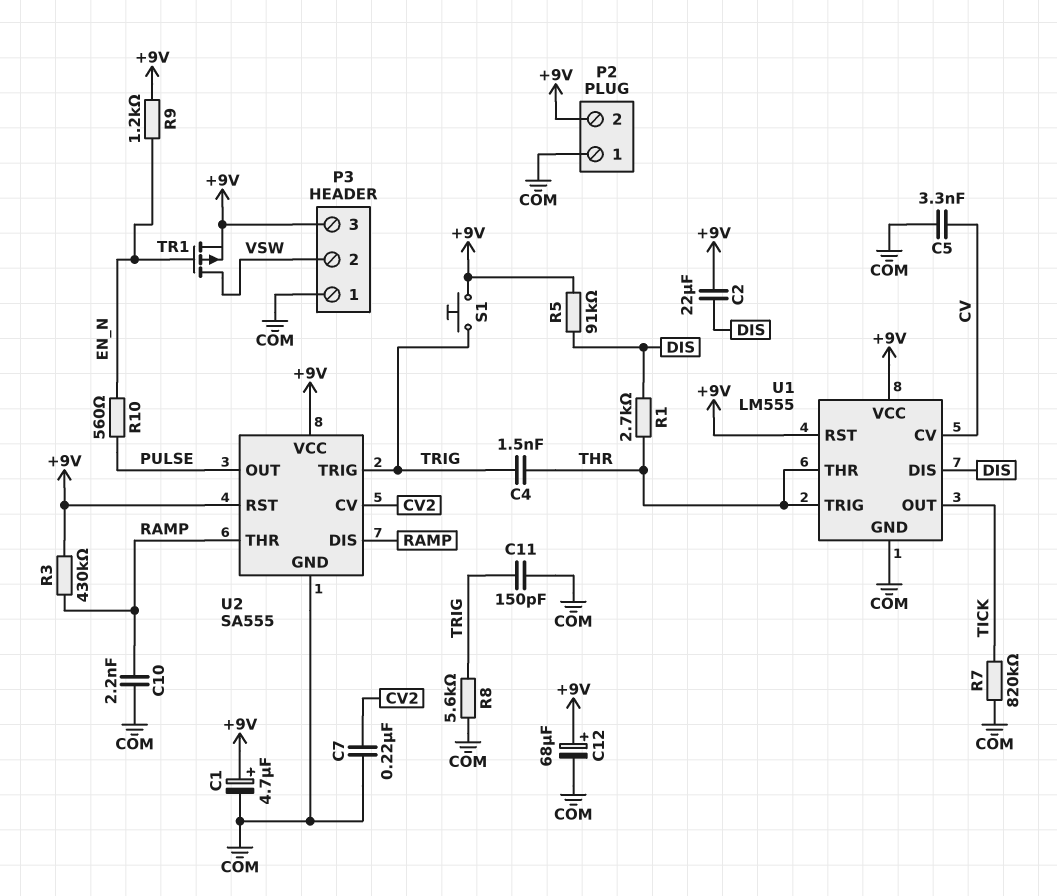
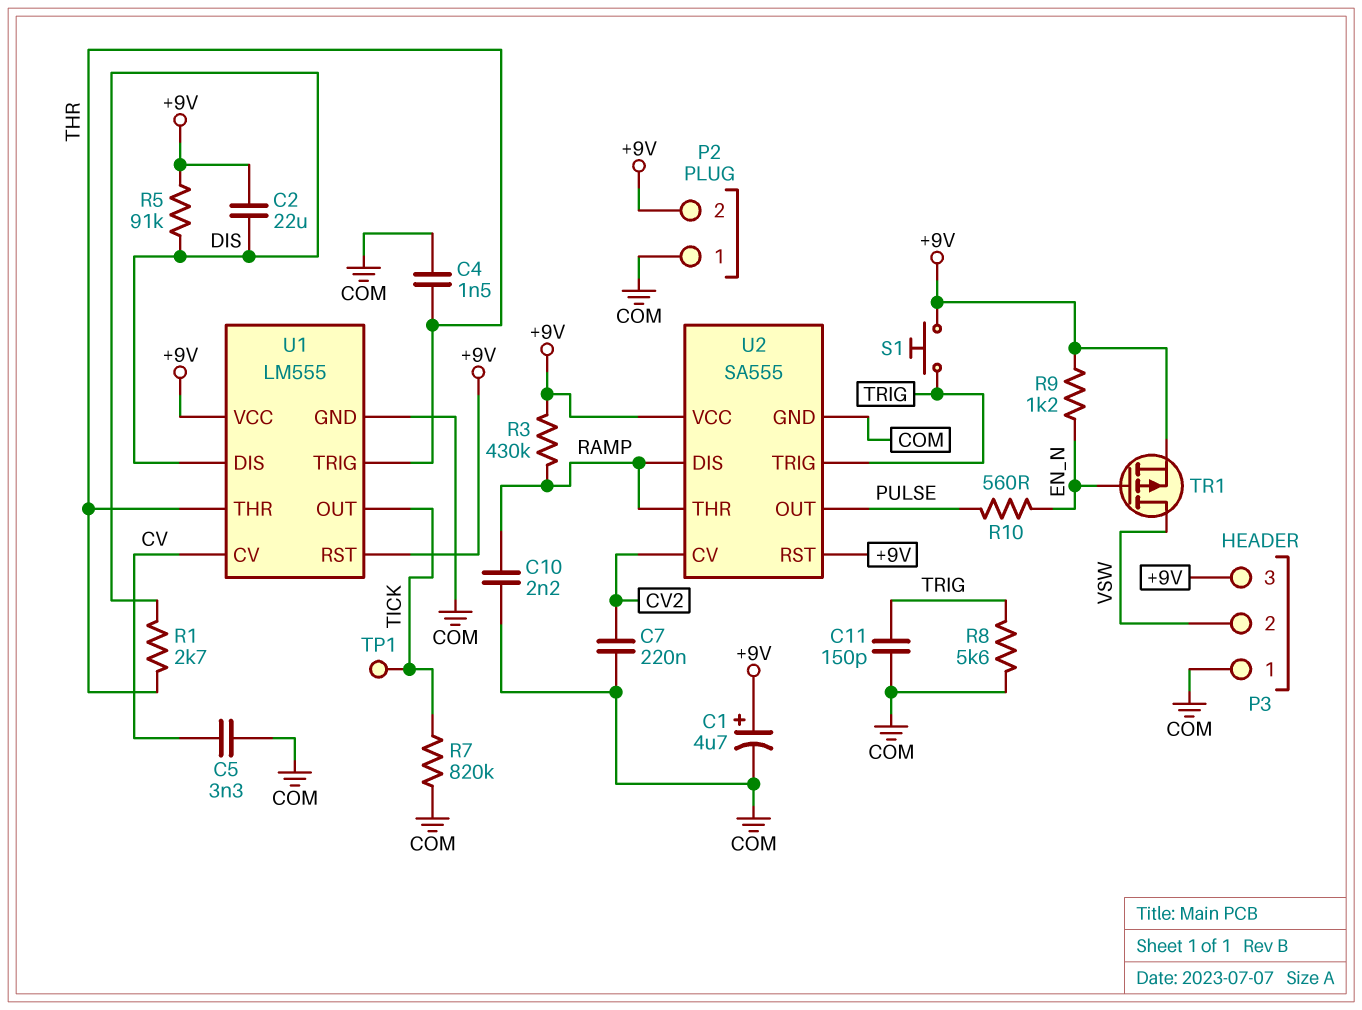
C4: 1.5nF (THR, TRIG) -> 1.5nF (COM, THR)
C12: 68uF (plus +9V, minus COM) -> none
TP1: none -> test point (TICK)

